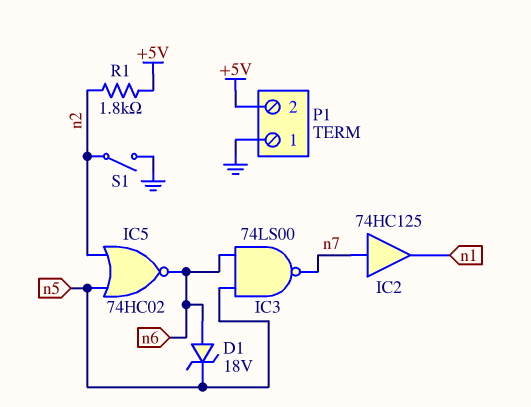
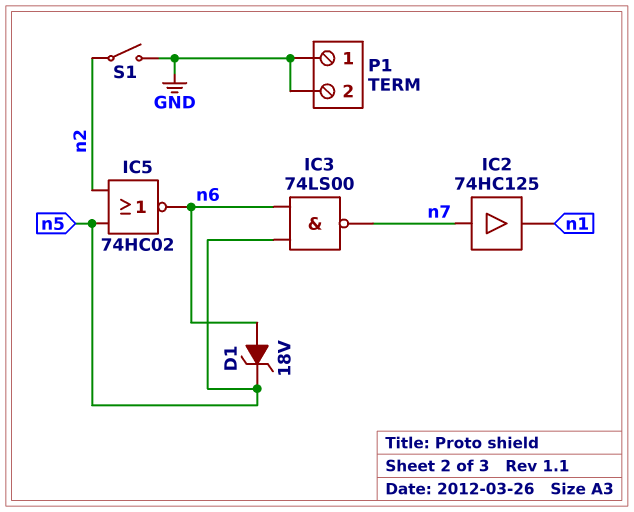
P1 pin 2: +5V -> GND
R1: 1.8k (+5V, n2) -> none

